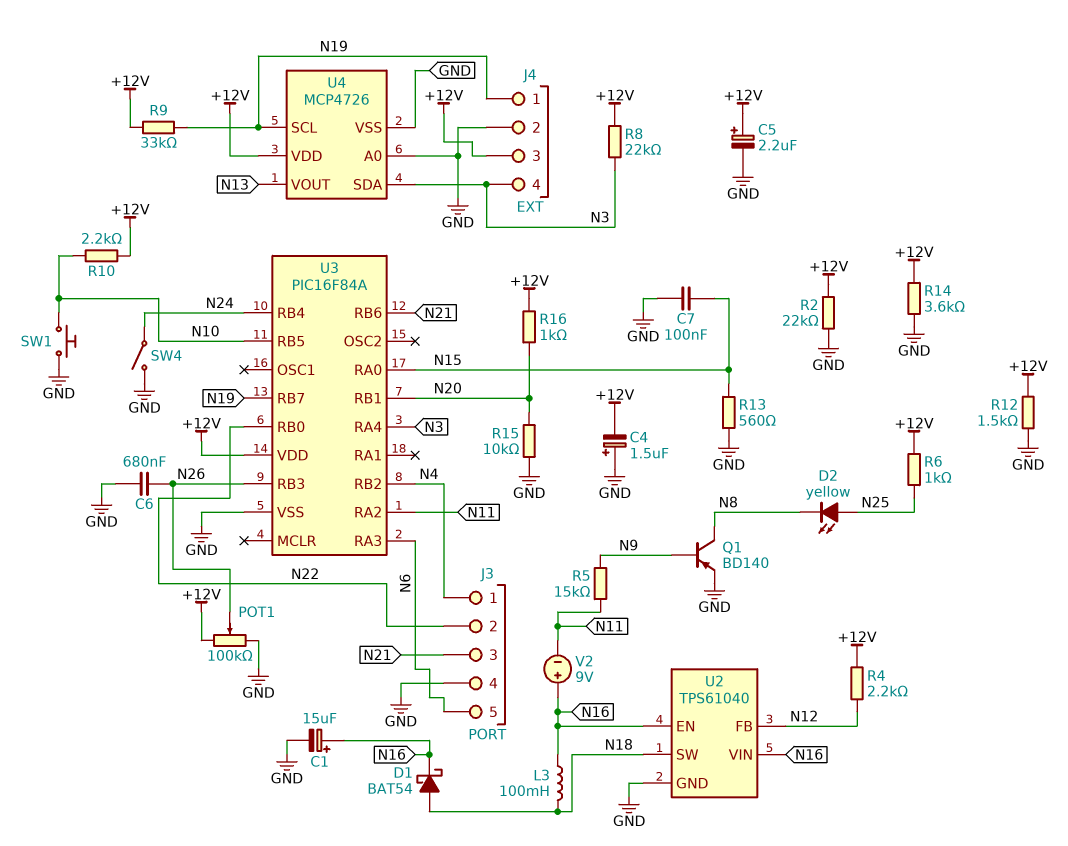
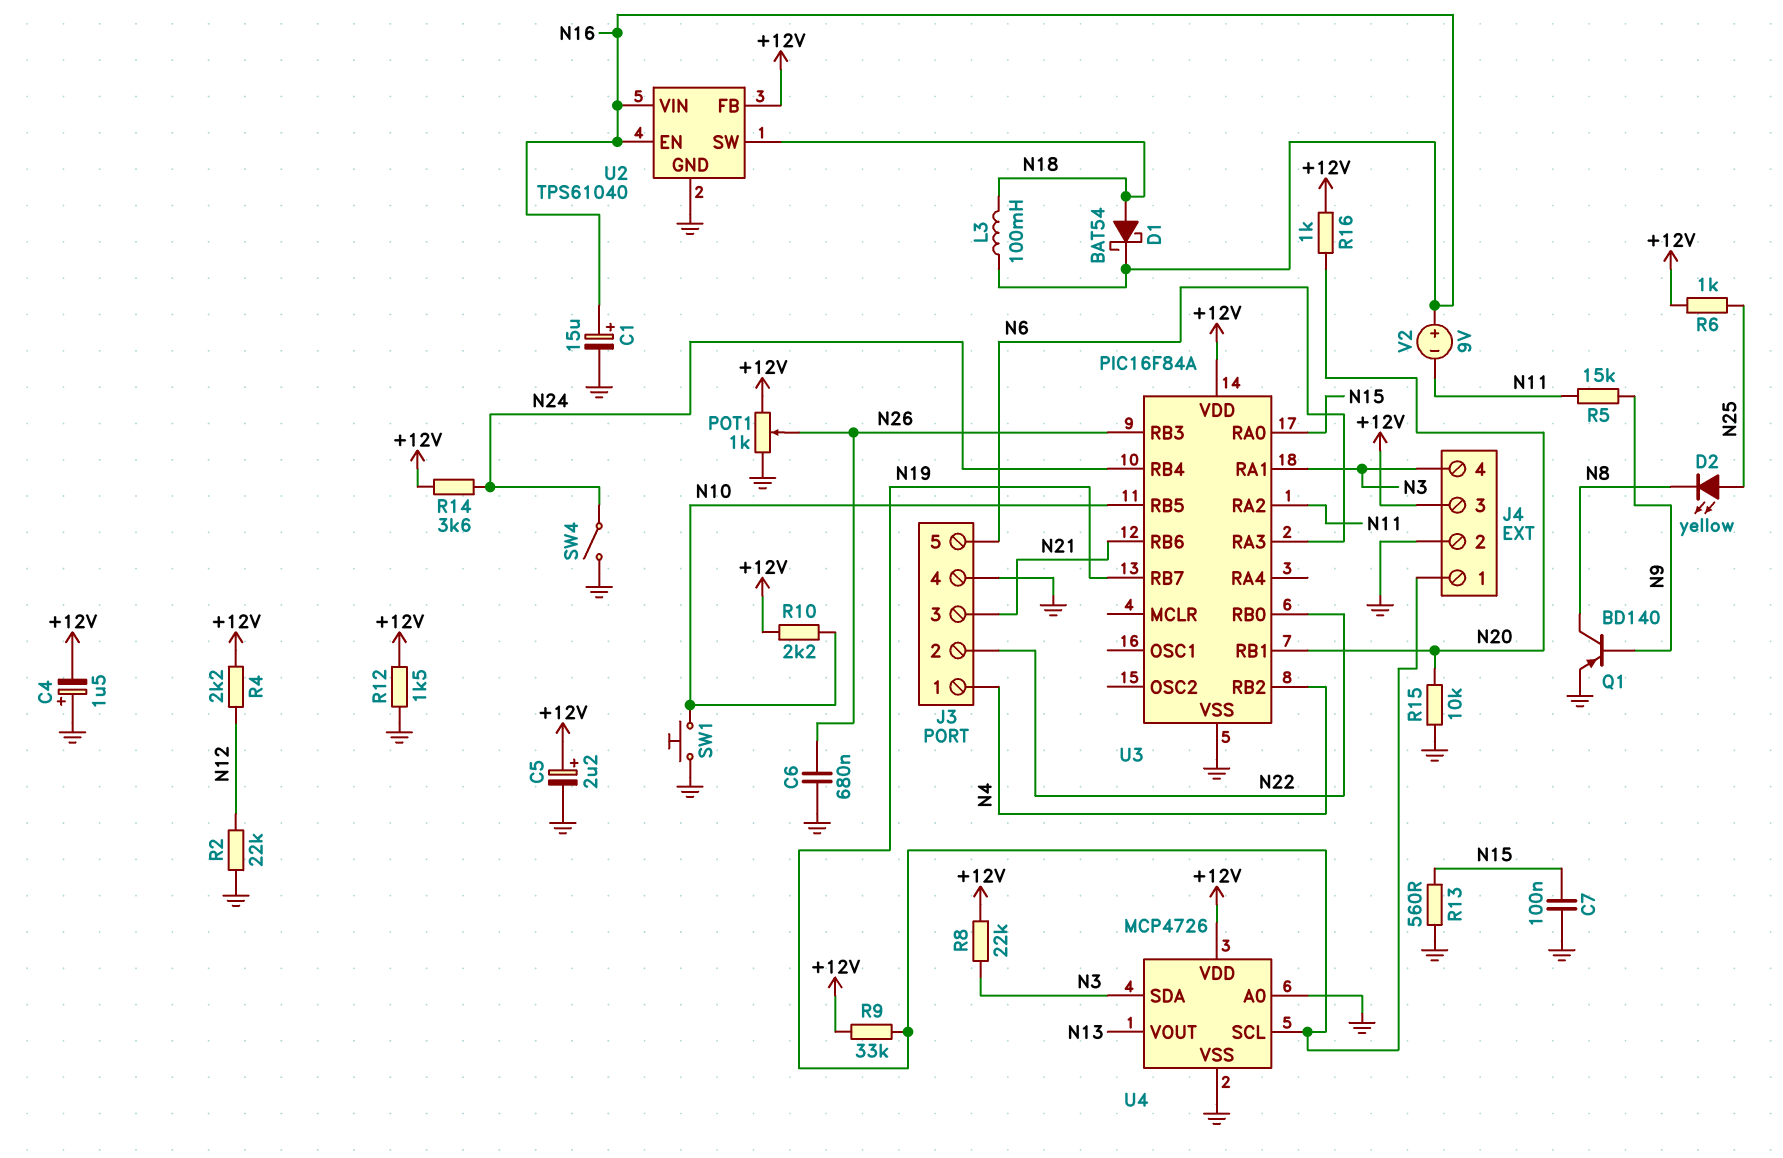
POT1: 100k (+12V, GND, wiper N26) -> 1k (+12V, GND, wiper N26)
R2: 22k (+12V, GND) -> 22k (GND, N12)
R14: 3.6k (+12V, GND) -> 3.6k (+12V, N24)
U2 pin FB: N12 -> +12V
U3 pin RA1: none -> N3
U3 pin RA4: N3 -> none

